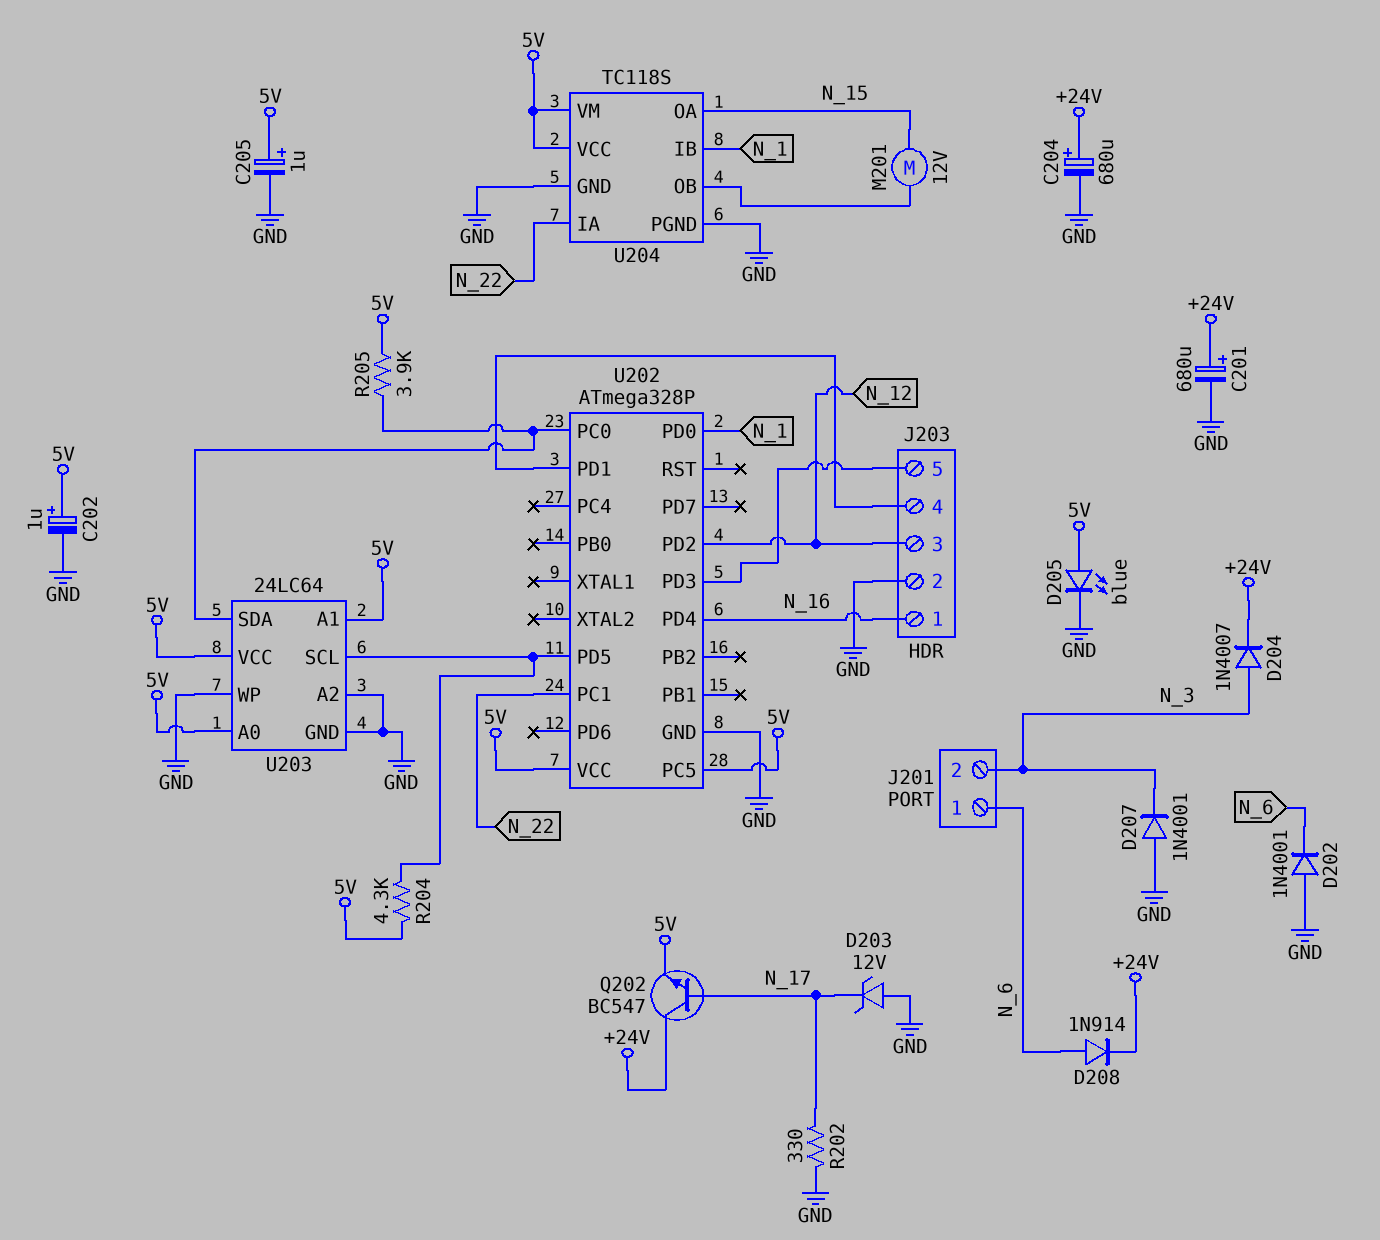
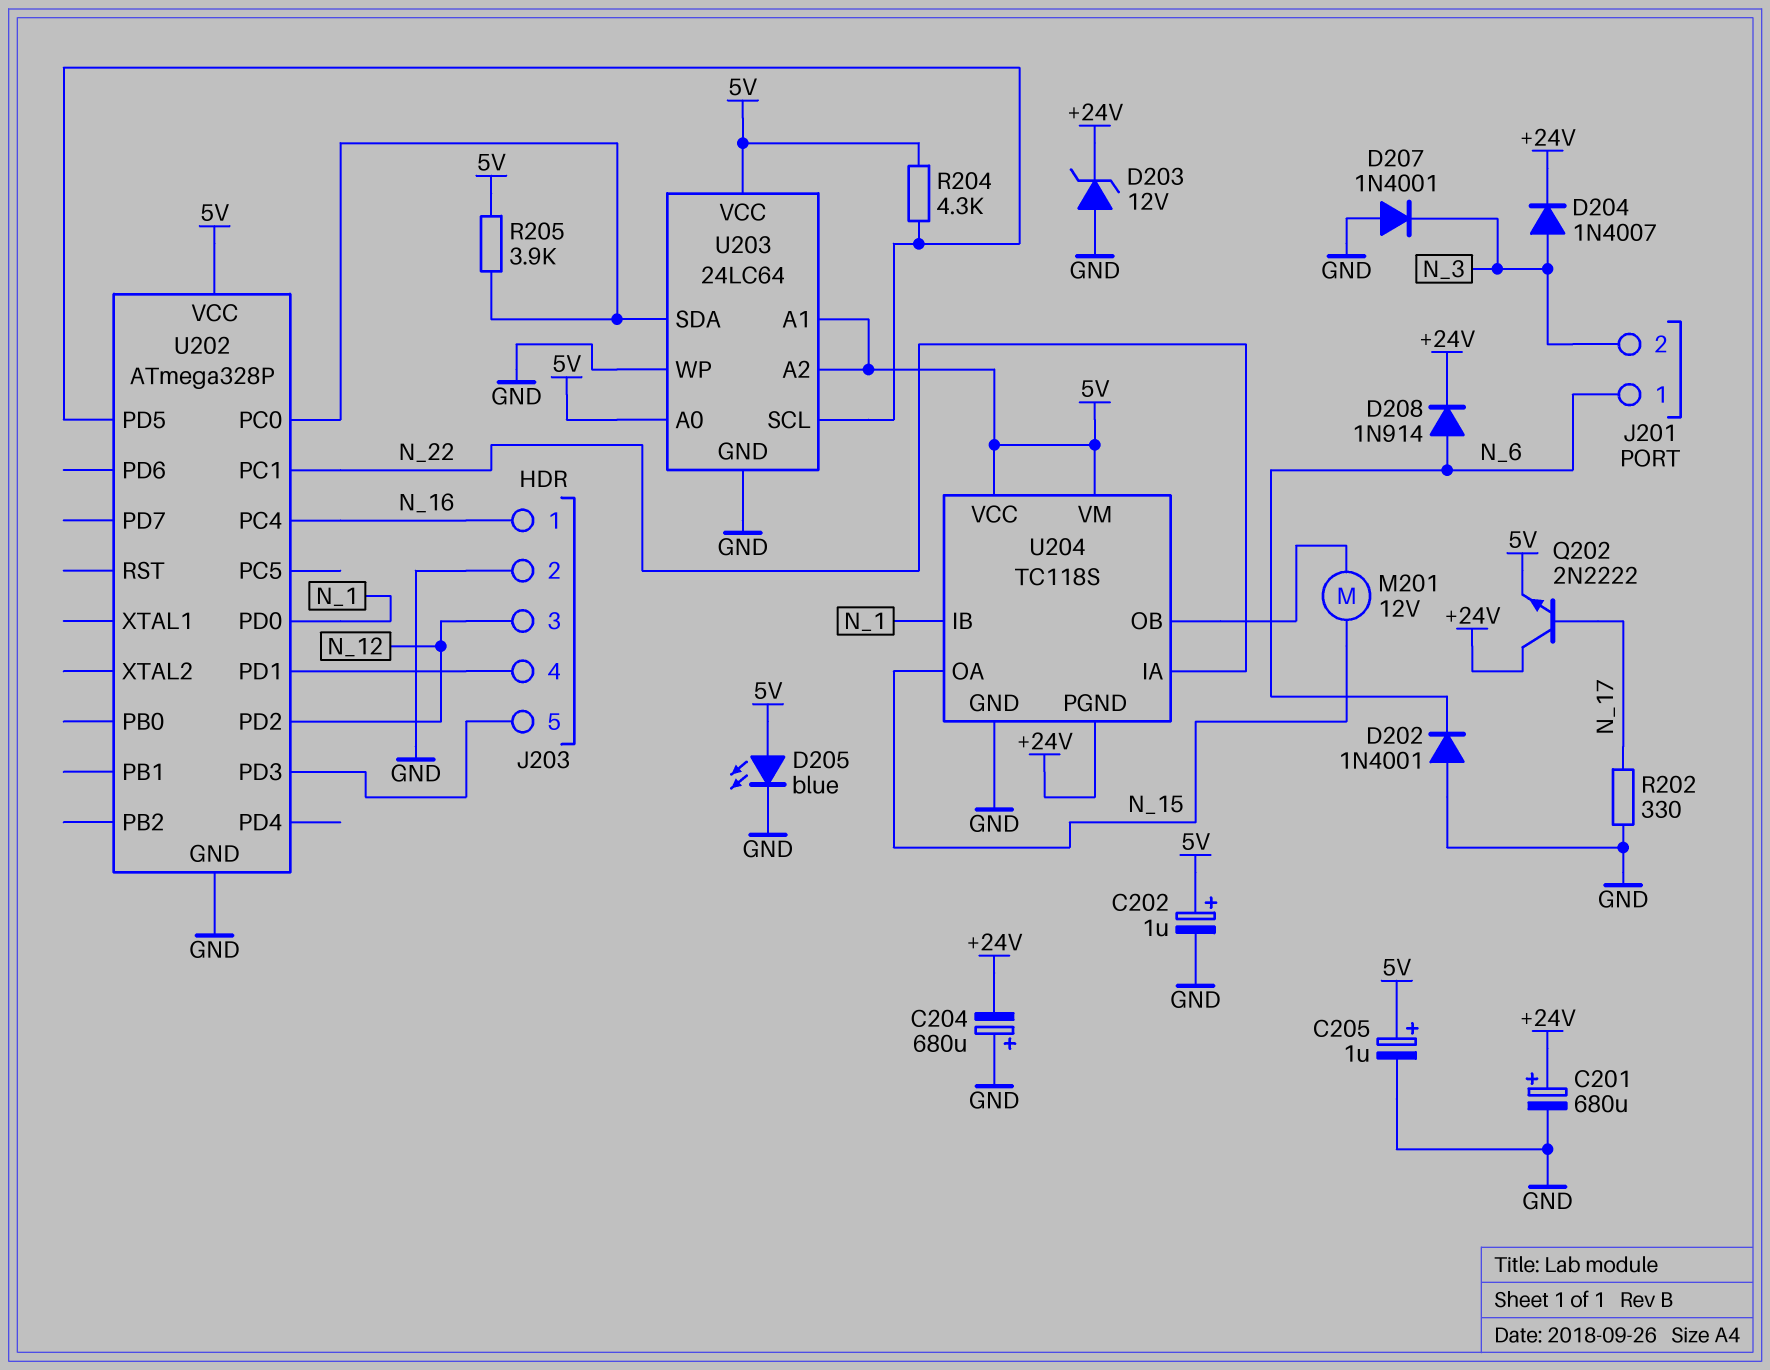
C204: 680uF (plus +24V, minus GND) -> 680uF (plus GND, minus +24V)
D203: zener 12V (A GND, K N_17) -> zener 12V (A GND, K +24V)
Q202: NPN BC547 (B N_17, C +24V, E 5V) -> NPN 2N2222 (B N_17, C +24V, E 5V)
U202 pin PC4: none -> N_16
U202 pin PC5: 5V -> none
U202 pin PD4: N_16 -> none
U203 pin A2: GND -> 5V
U204 pin PGND: GND -> +24V

